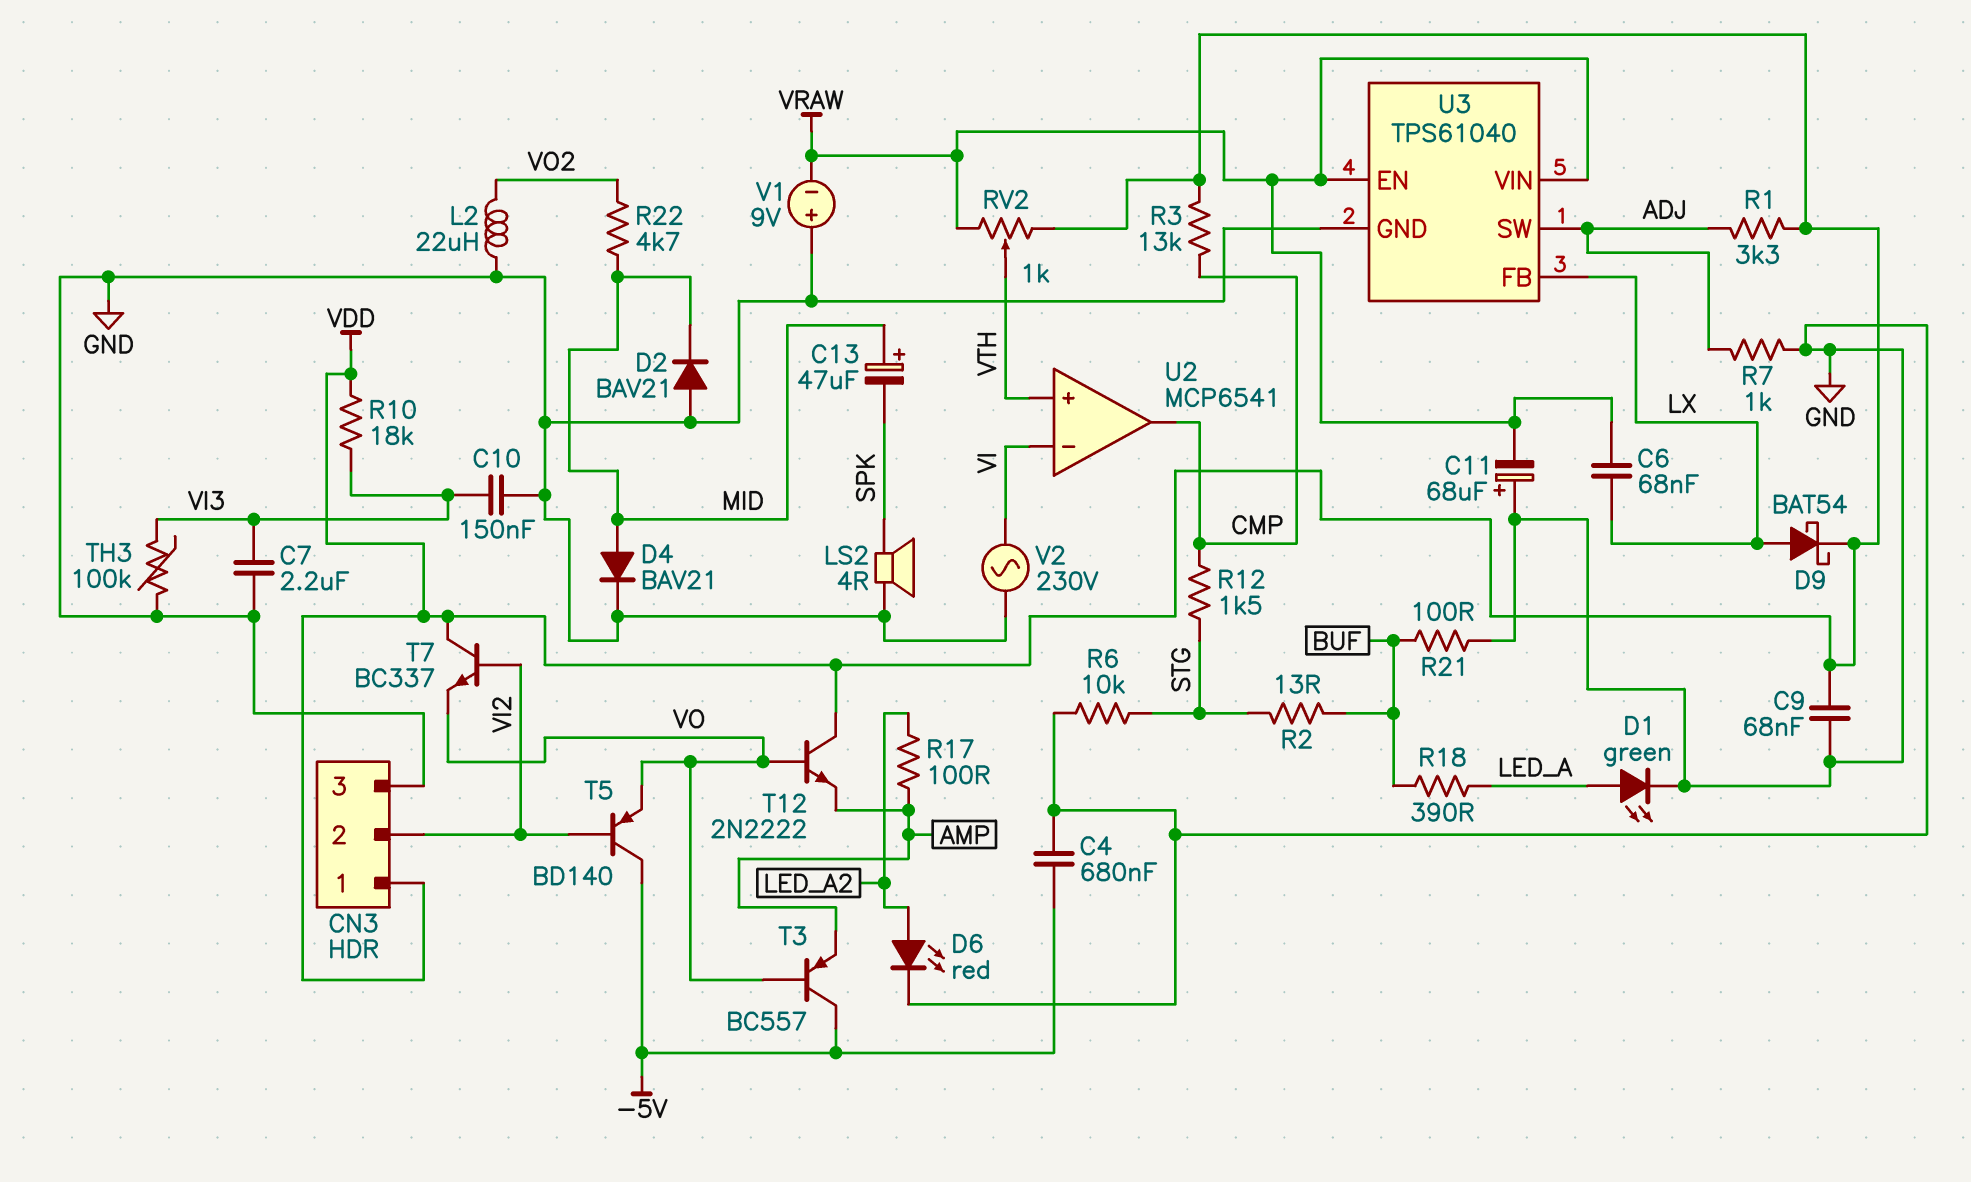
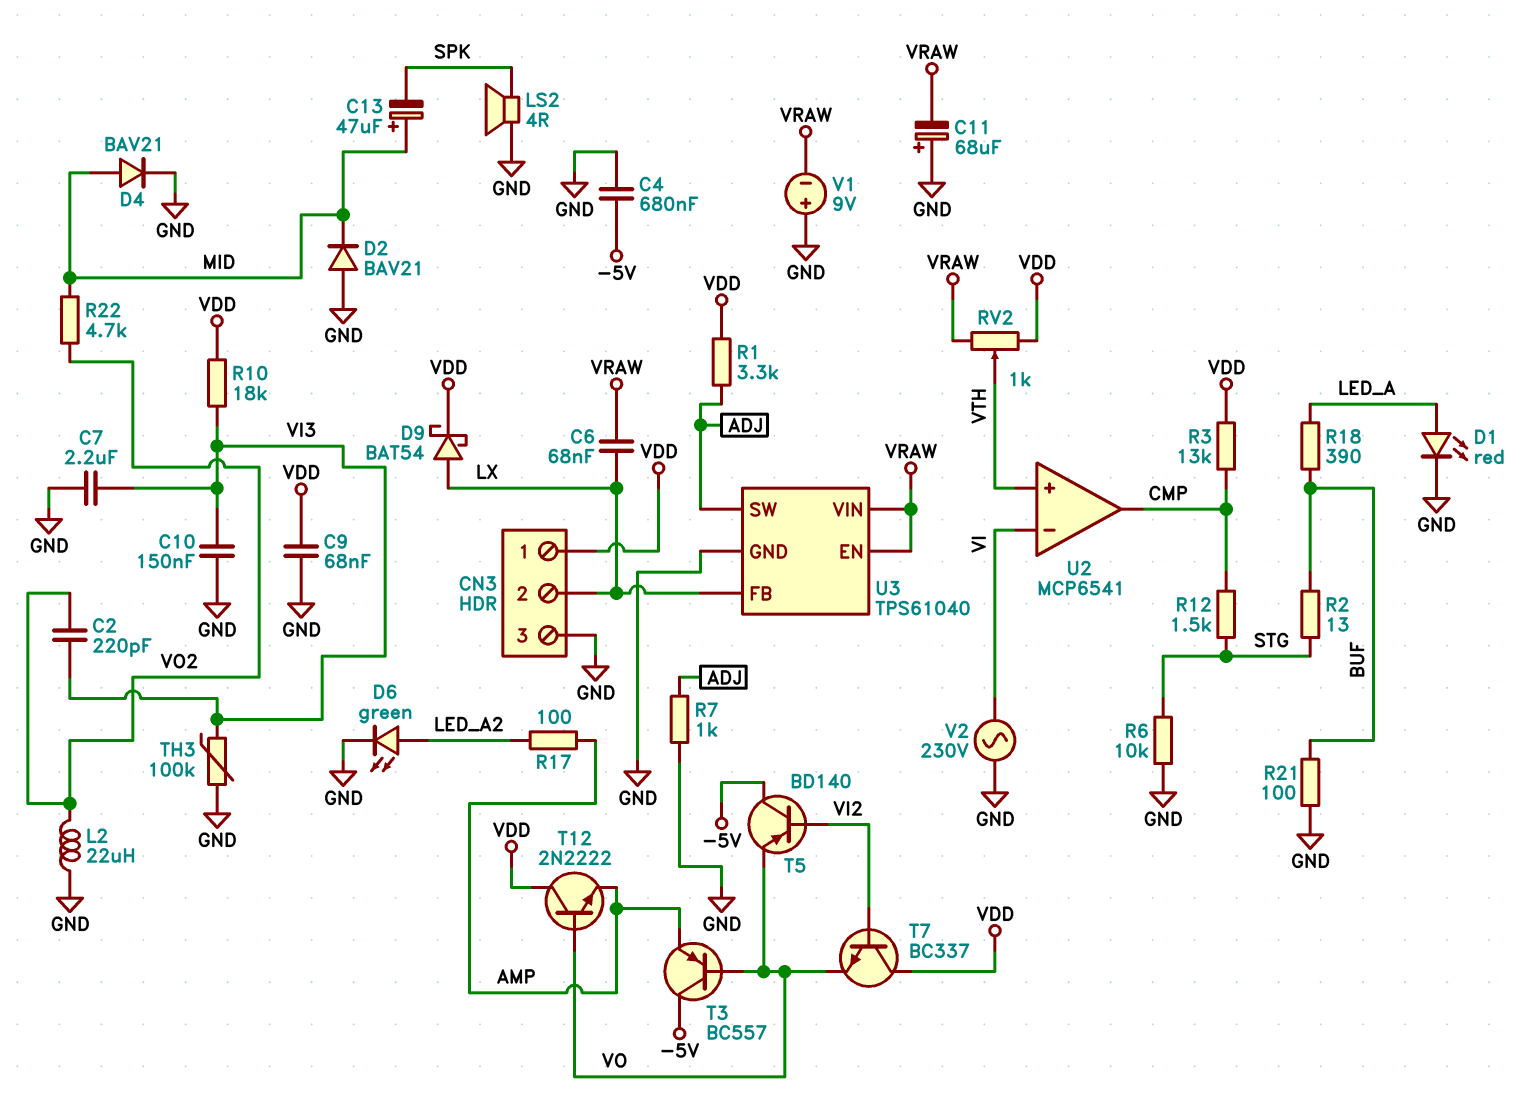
C2: none -> 220pF (VI3, VO2)
CN3 pin 2: VI2 -> LX
D1: LED green (A LED_A, K GND) -> LED red (A LED_A, K GND)
D6: LED red (A LED_A2, K GND) -> LED green (A LED_A2, K GND)

